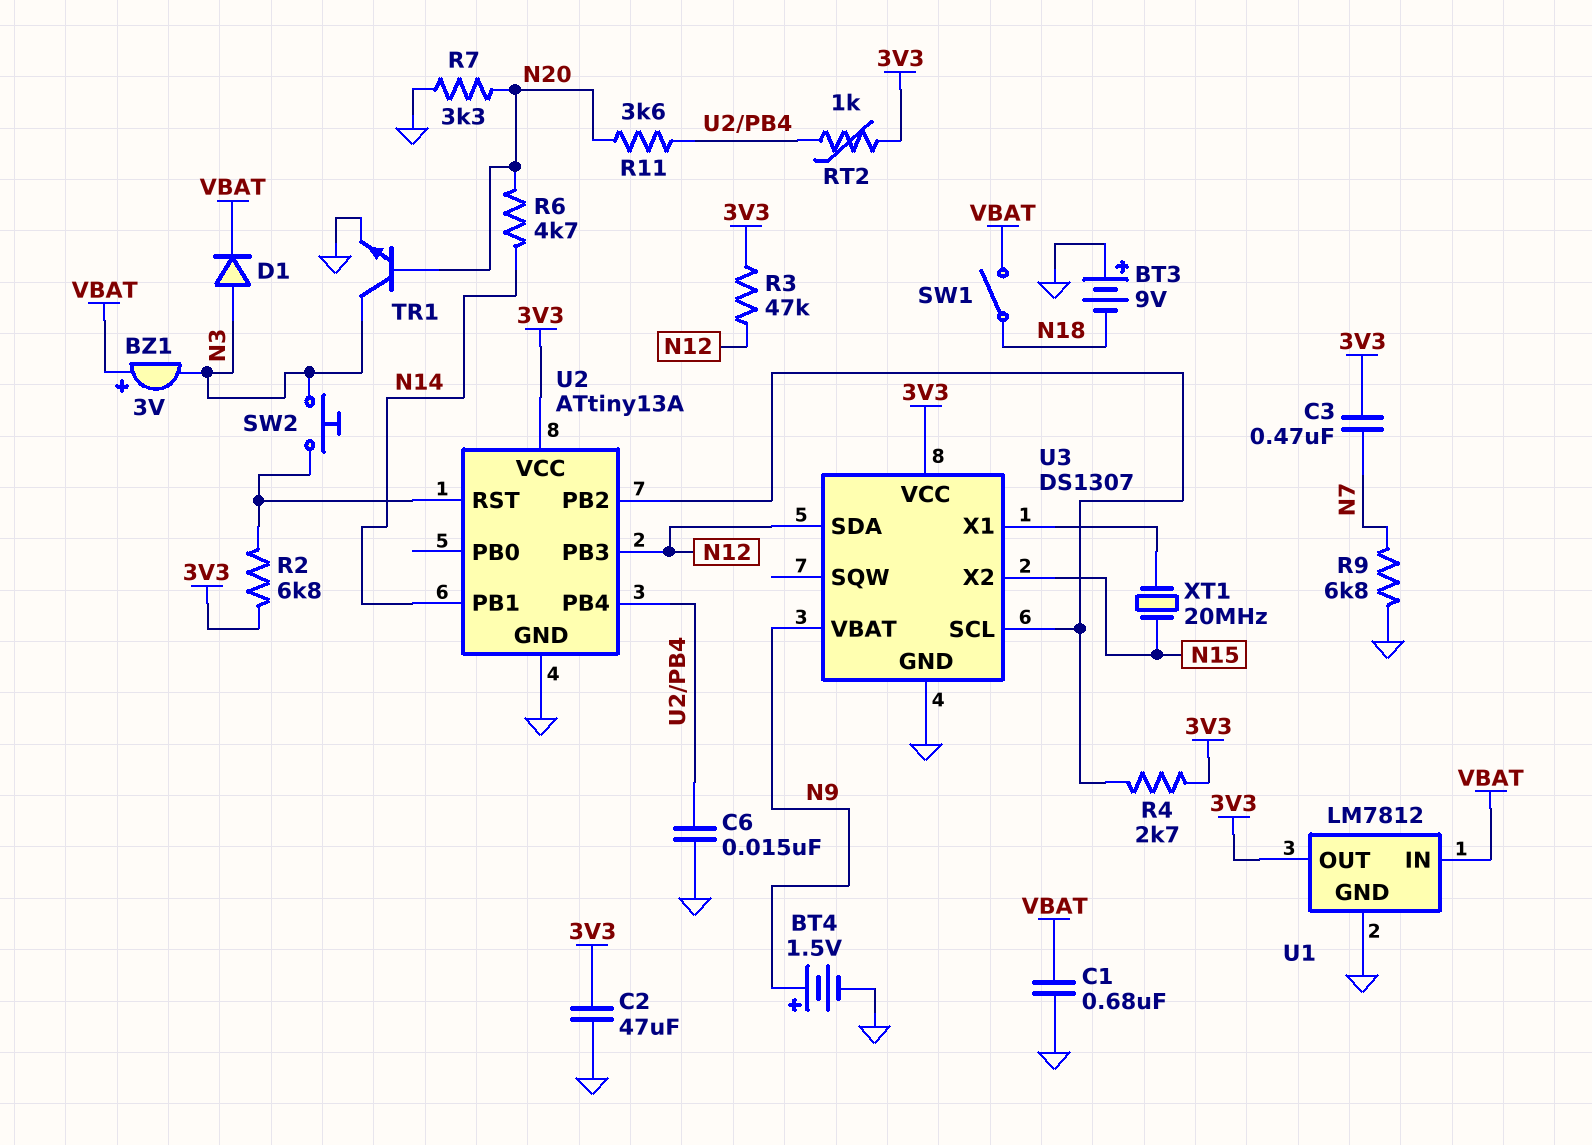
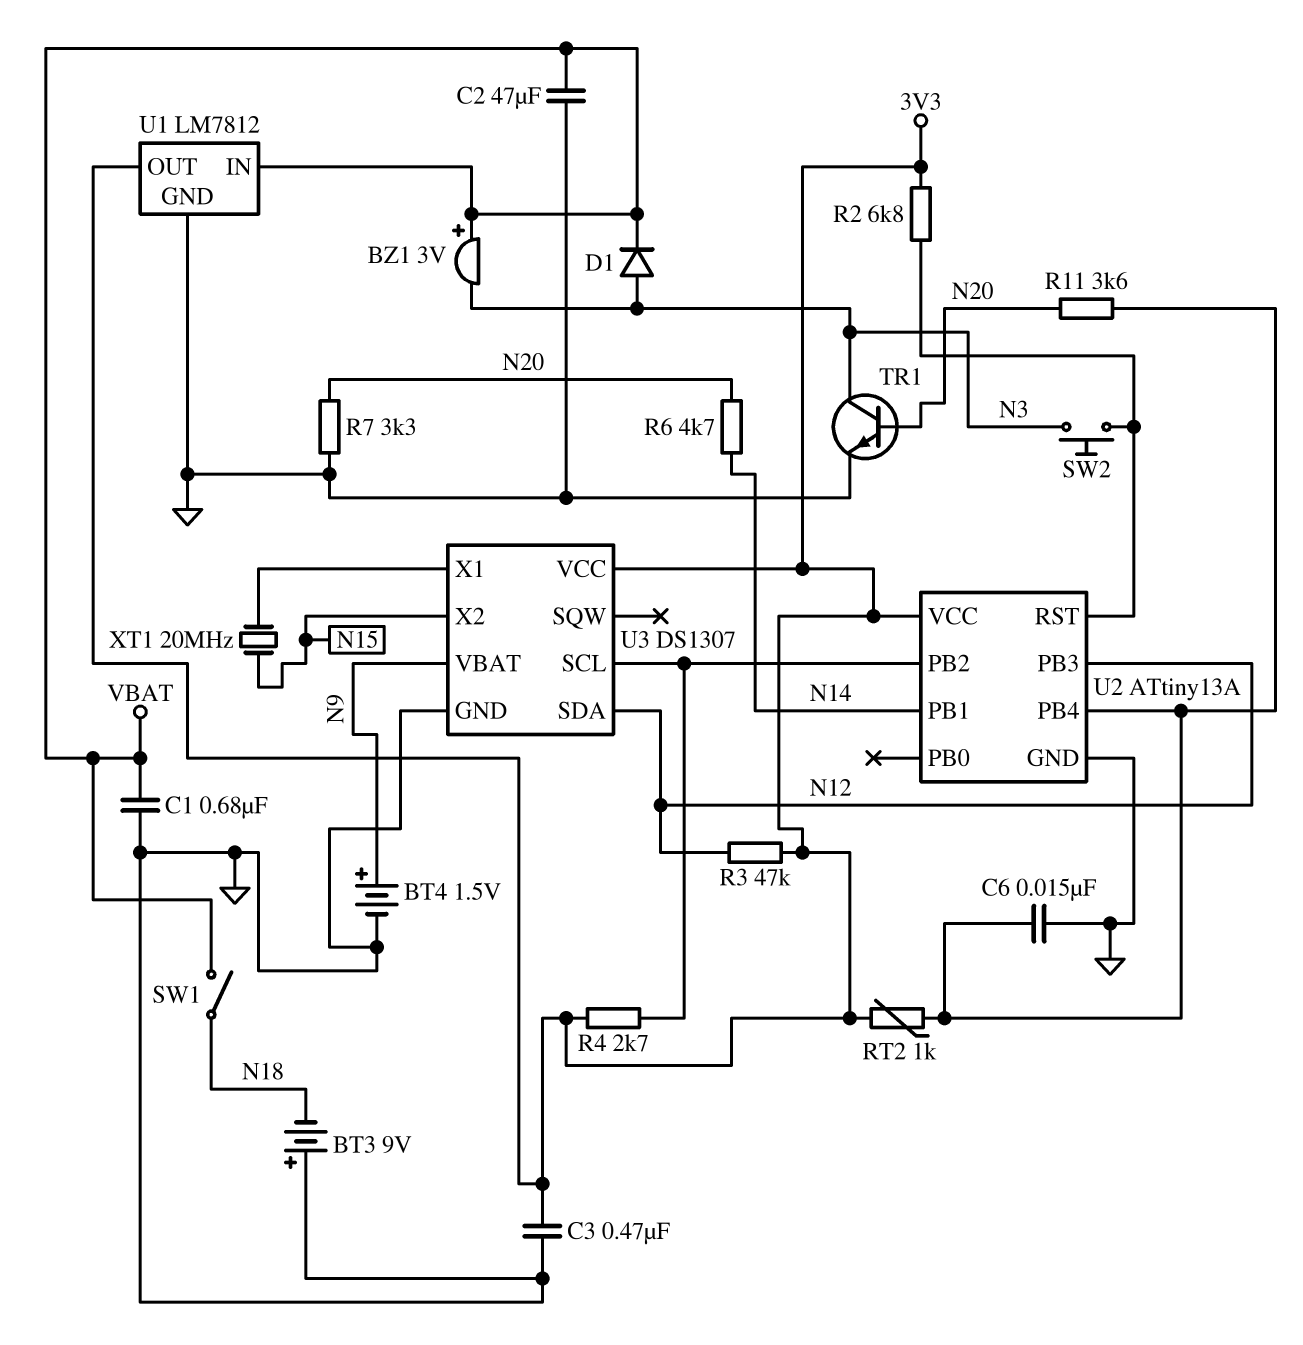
C2: 47uF (3V3, GND) -> 47uF (GND, VBAT)
C3: 470nF (3V3, N7) -> 470nF (3V3, GND)
R9: 6.8k (GND, N7) -> none

